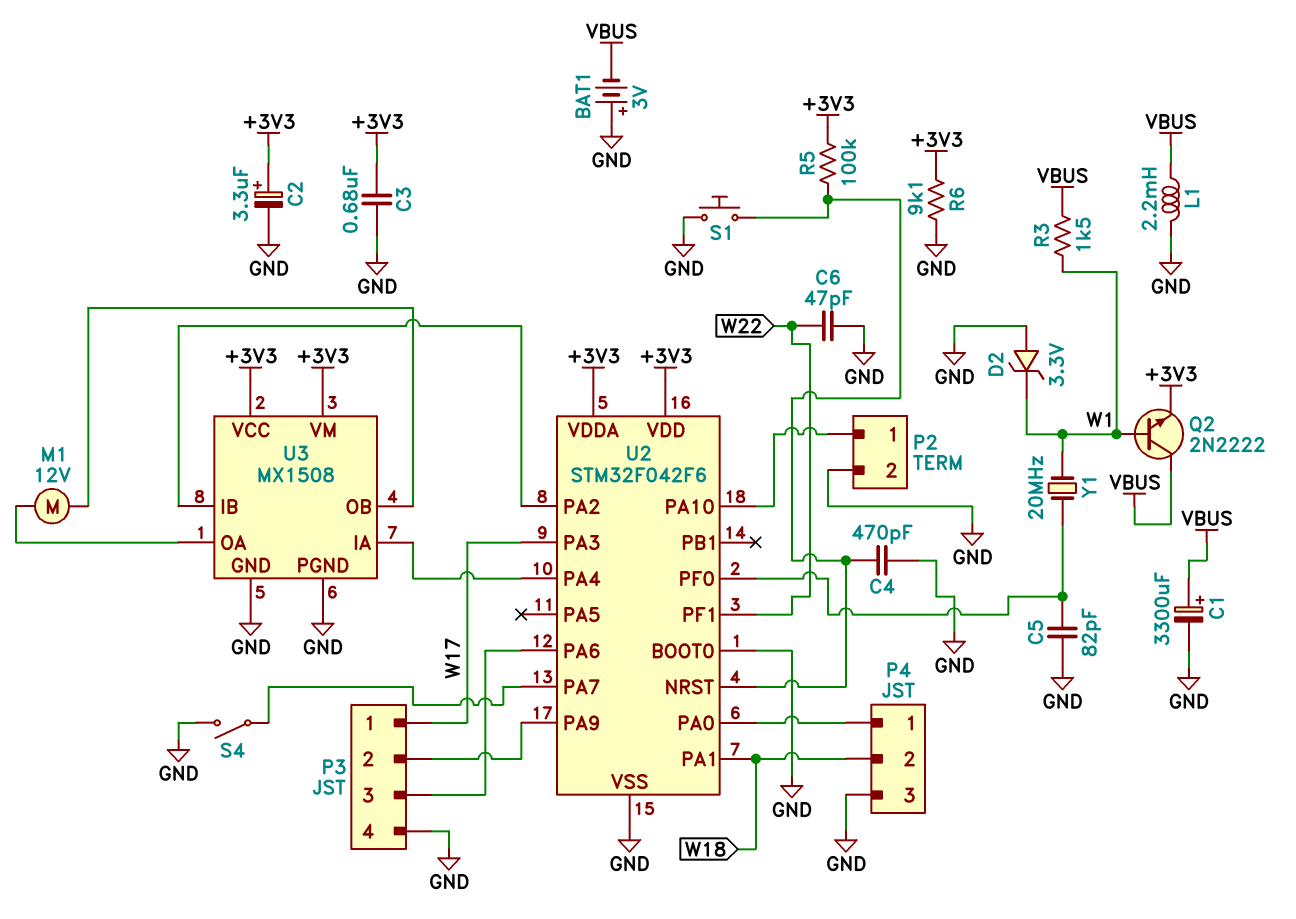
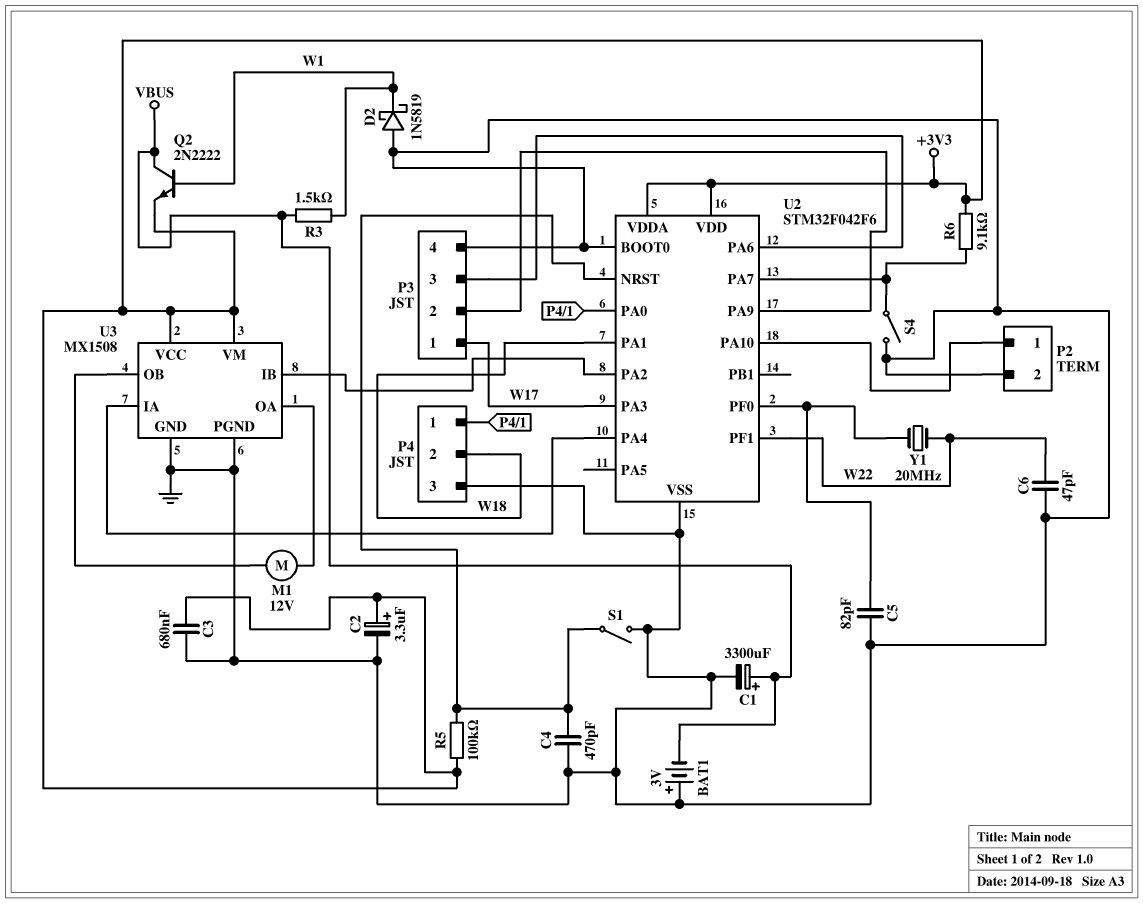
D2: zener 3.3V (A GND, K W1) -> schottky 1N5819 (A GND, K W1)
L1: 2.2mH (GND, VBUS) -> none
R6: 9.1k (+3V3, GND) -> 9.1k (+3V3, U2/PA7)
S1: button (GND, U2/NRST) -> switch (GND, U2/NRST)
Y1: 20MHz (U2/PF0, W1) -> 20MHz (U2/PF0, W22)

